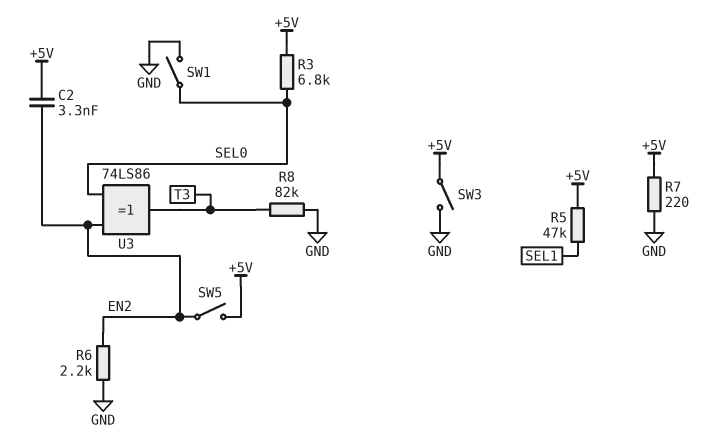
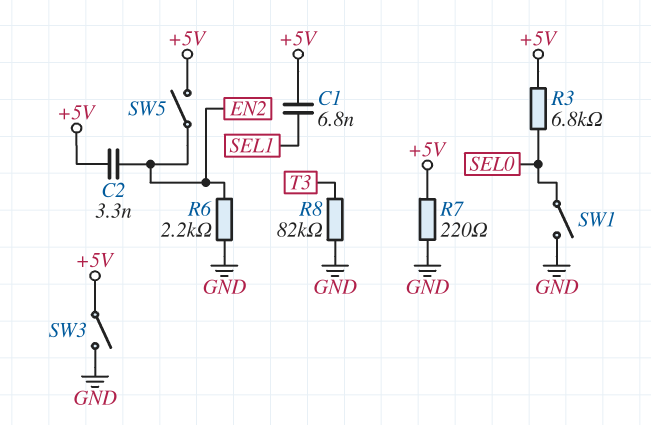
C1: none -> 6.8nF (+5V, SEL1)
R5: 47k (+5V, SEL1) -> none
U3: XOR 74LS86 (in EN2, in SEL0, out T3) -> none

